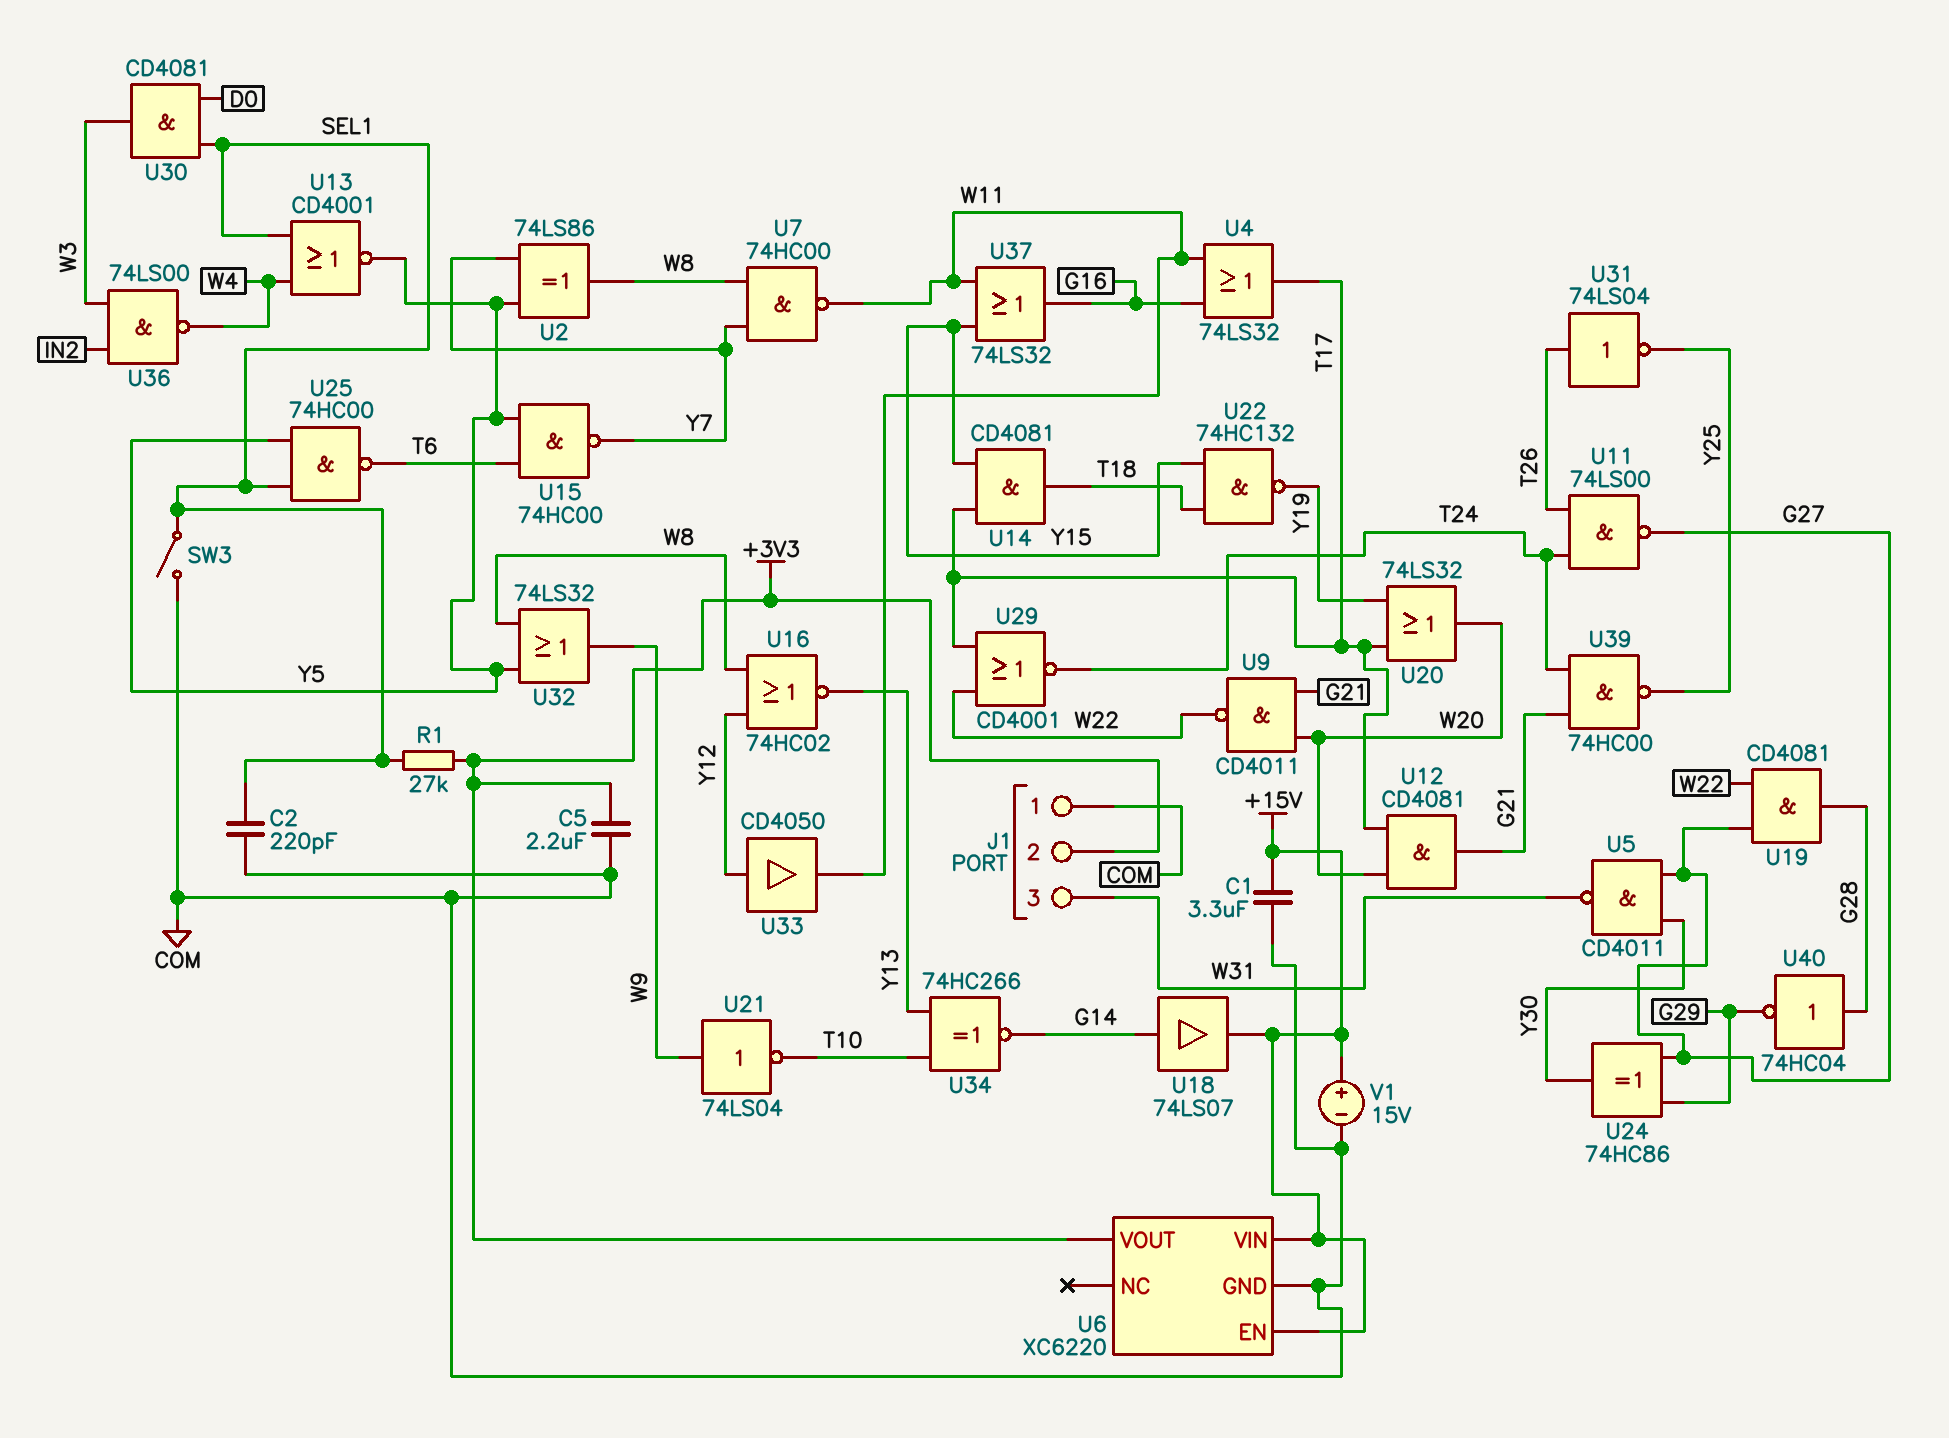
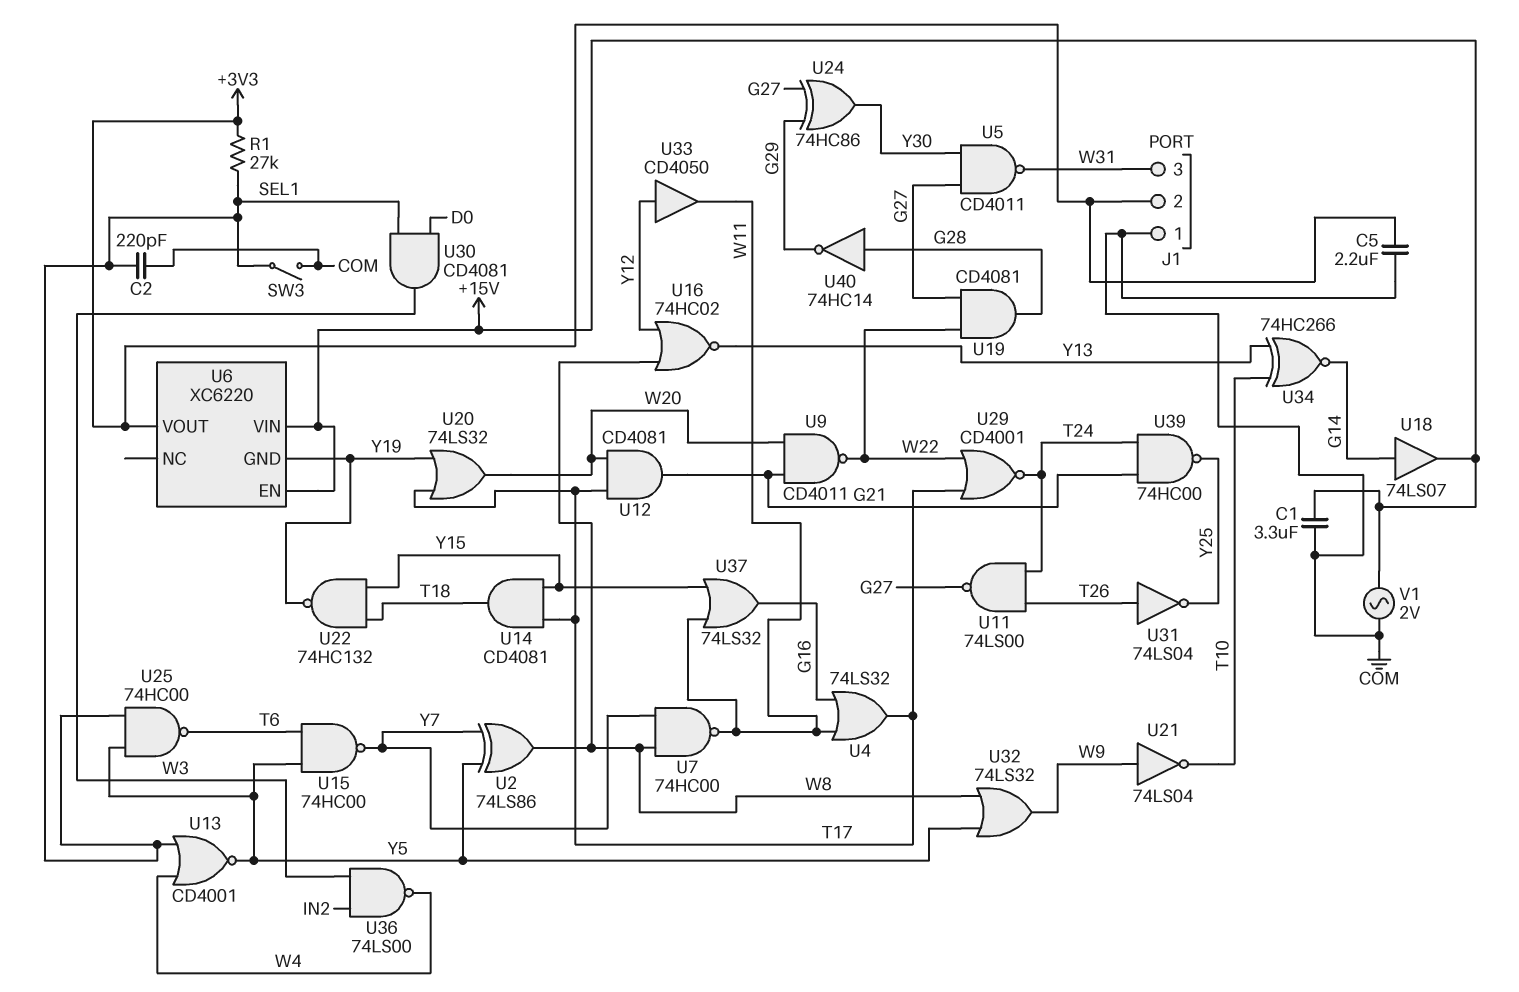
U6 pin GND: COM -> Y19
U40: NOT 74HC04 (in G28, out G29) -> NOT 74HC14 (in G28, out G29)
V1: 15V (plus +15V, minus COM) -> AC 2V (+15V, COM)

